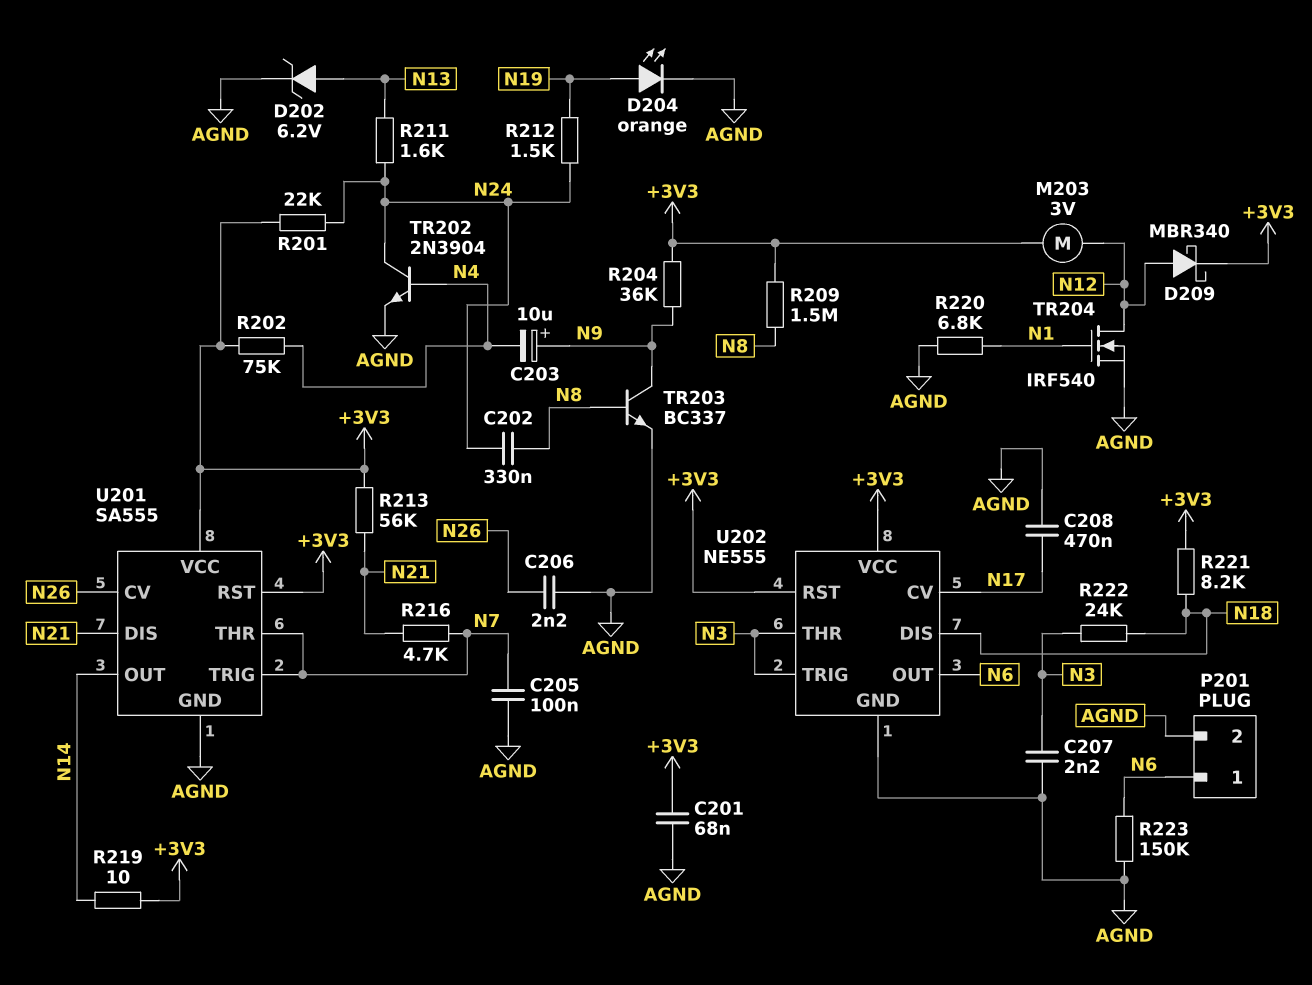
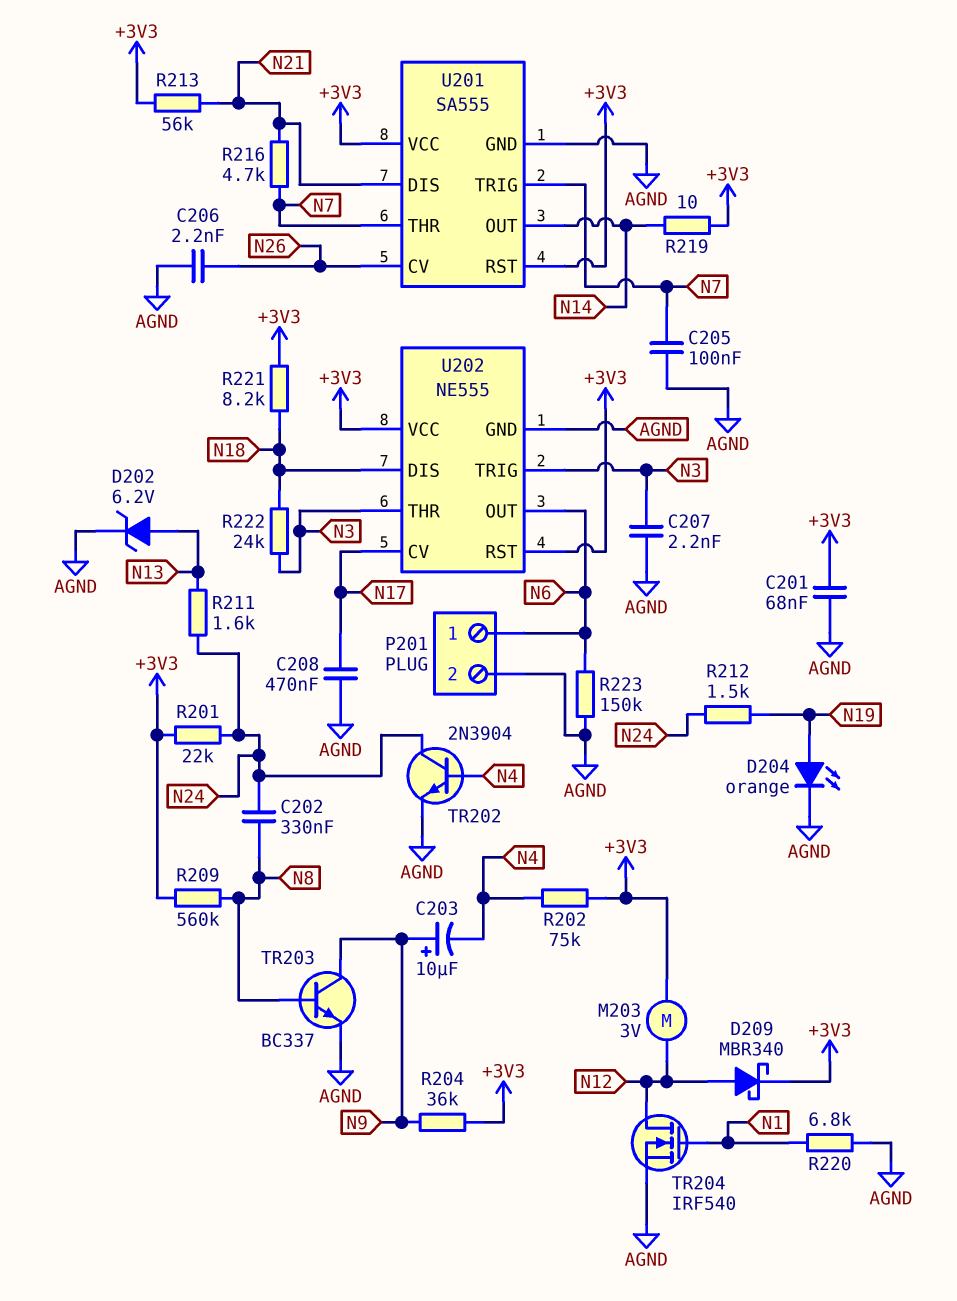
R209: 1.5M (+3V3, N8) -> 560k (+3V3, N8)

